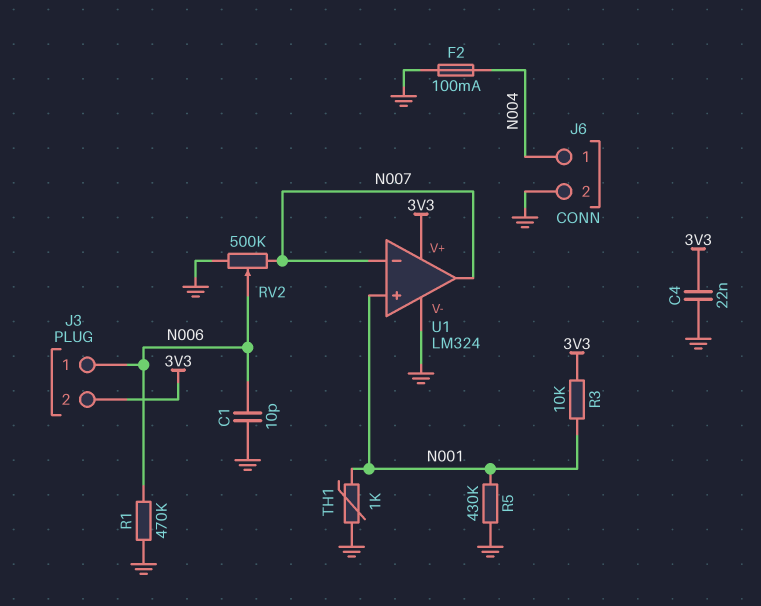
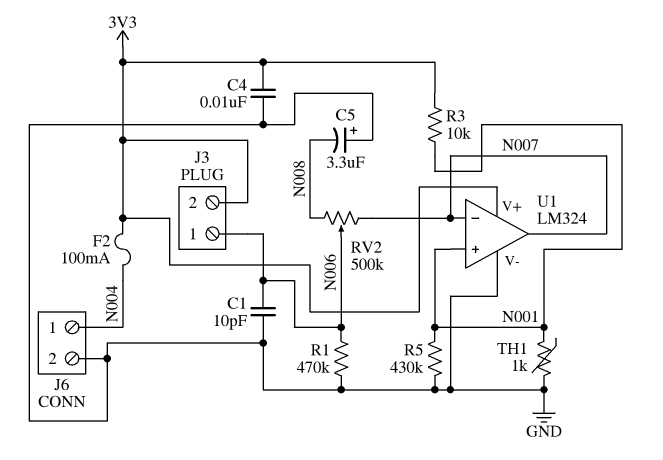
C4: 22nF (3V3, GND) -> 10nF (3V3, GND)
C5: none -> 3.3uF (plus GND, minus N008)
F2: 100mA (GND, N004) -> 100mA (3V3, N004)
RV2: 500k (GND, N007, wiper N006) -> 500k (N007, N008, wiper N006)

